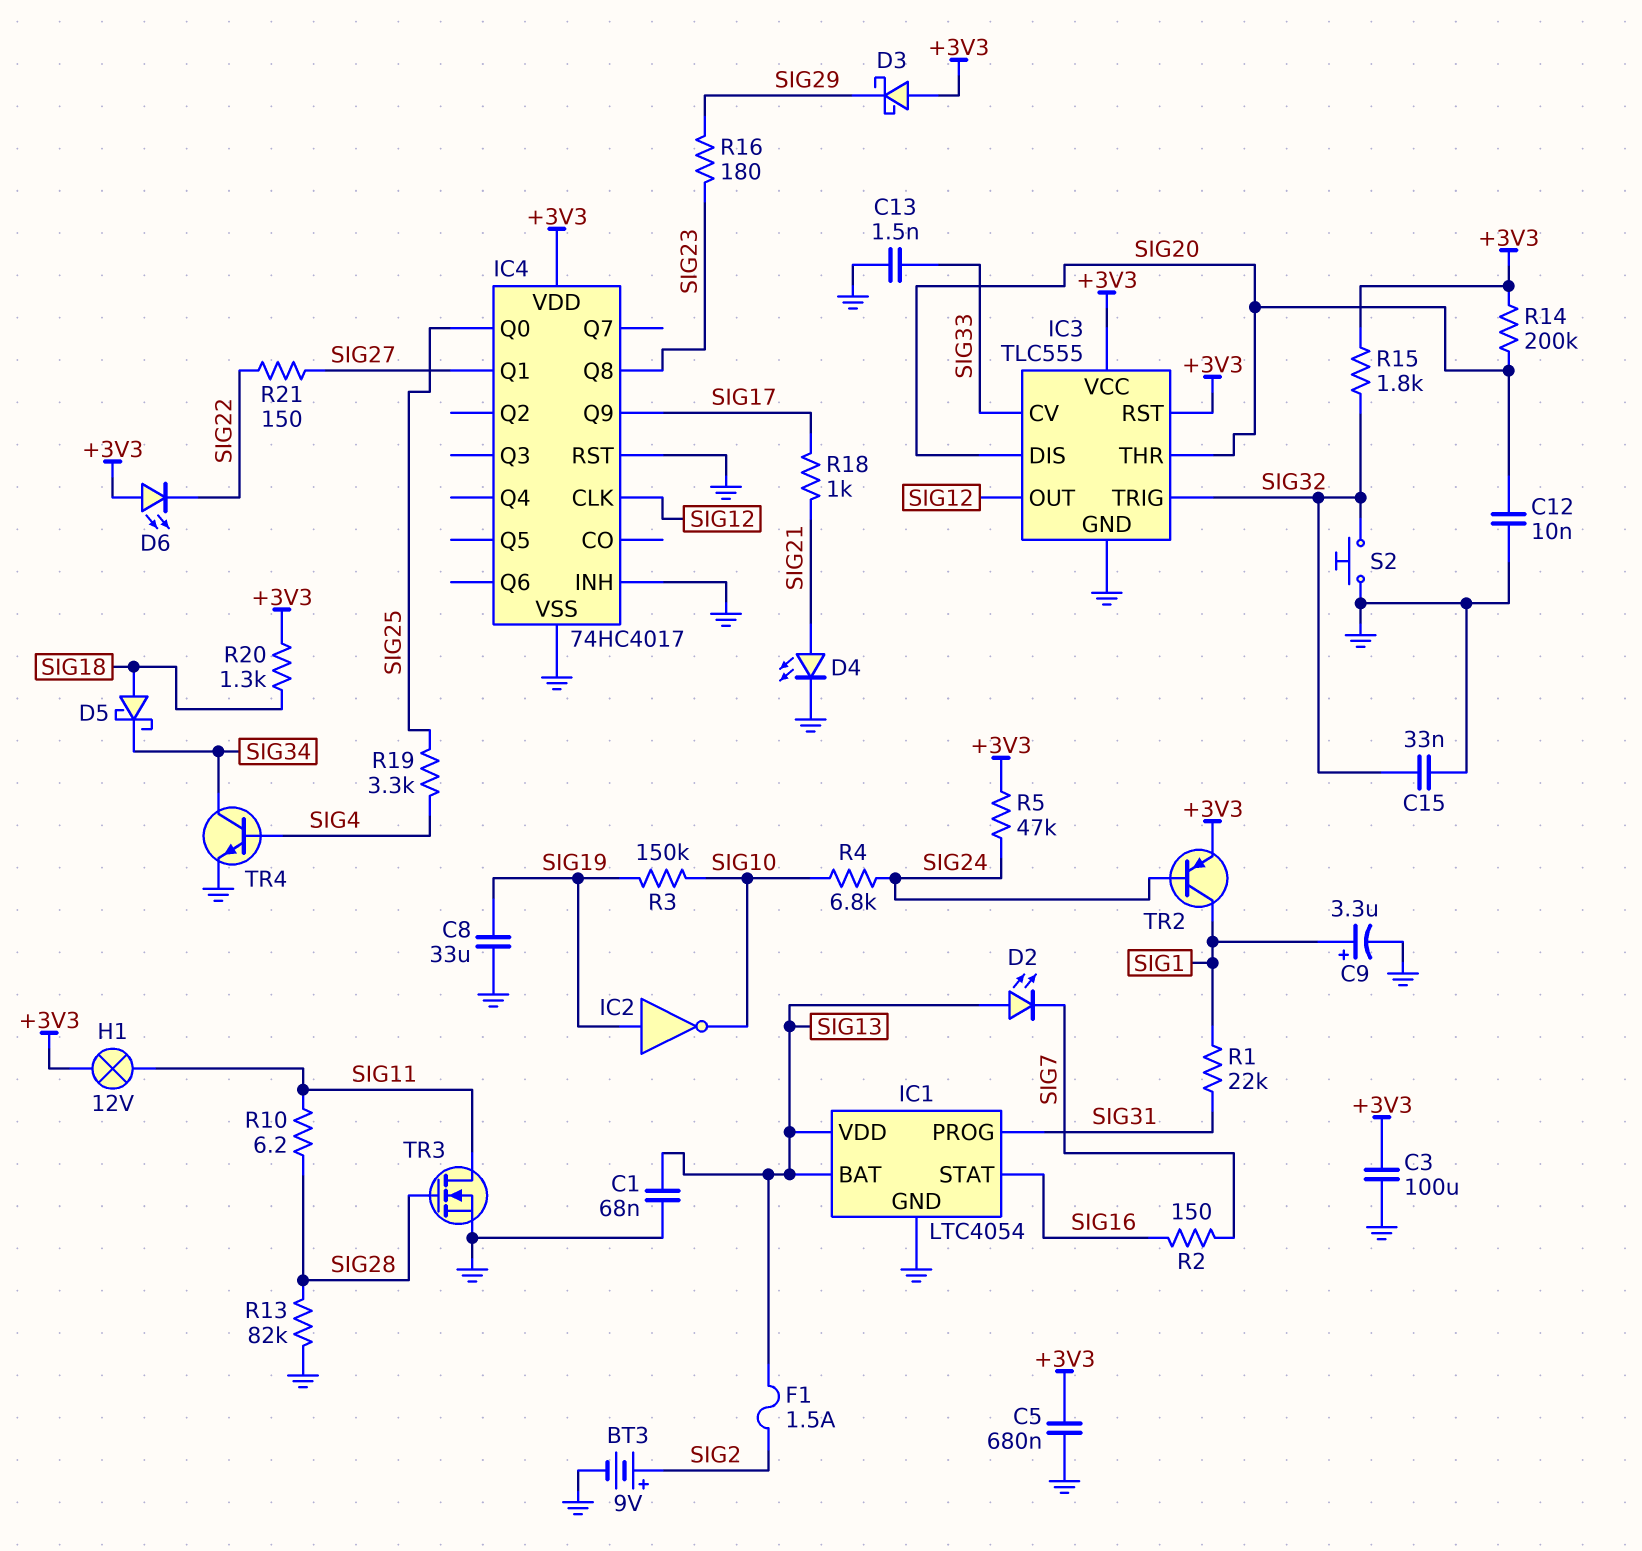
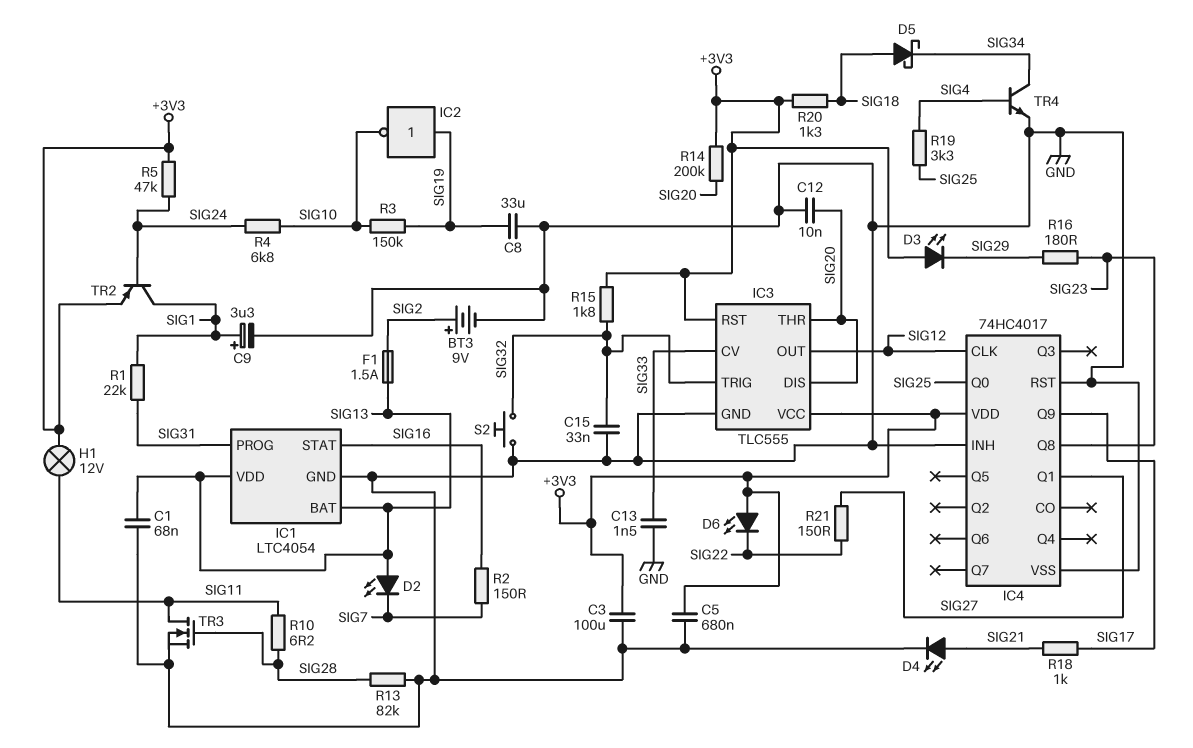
D3: schottky (A +3V3, K SIG29) -> LED (A +3V3, K SIG29)

